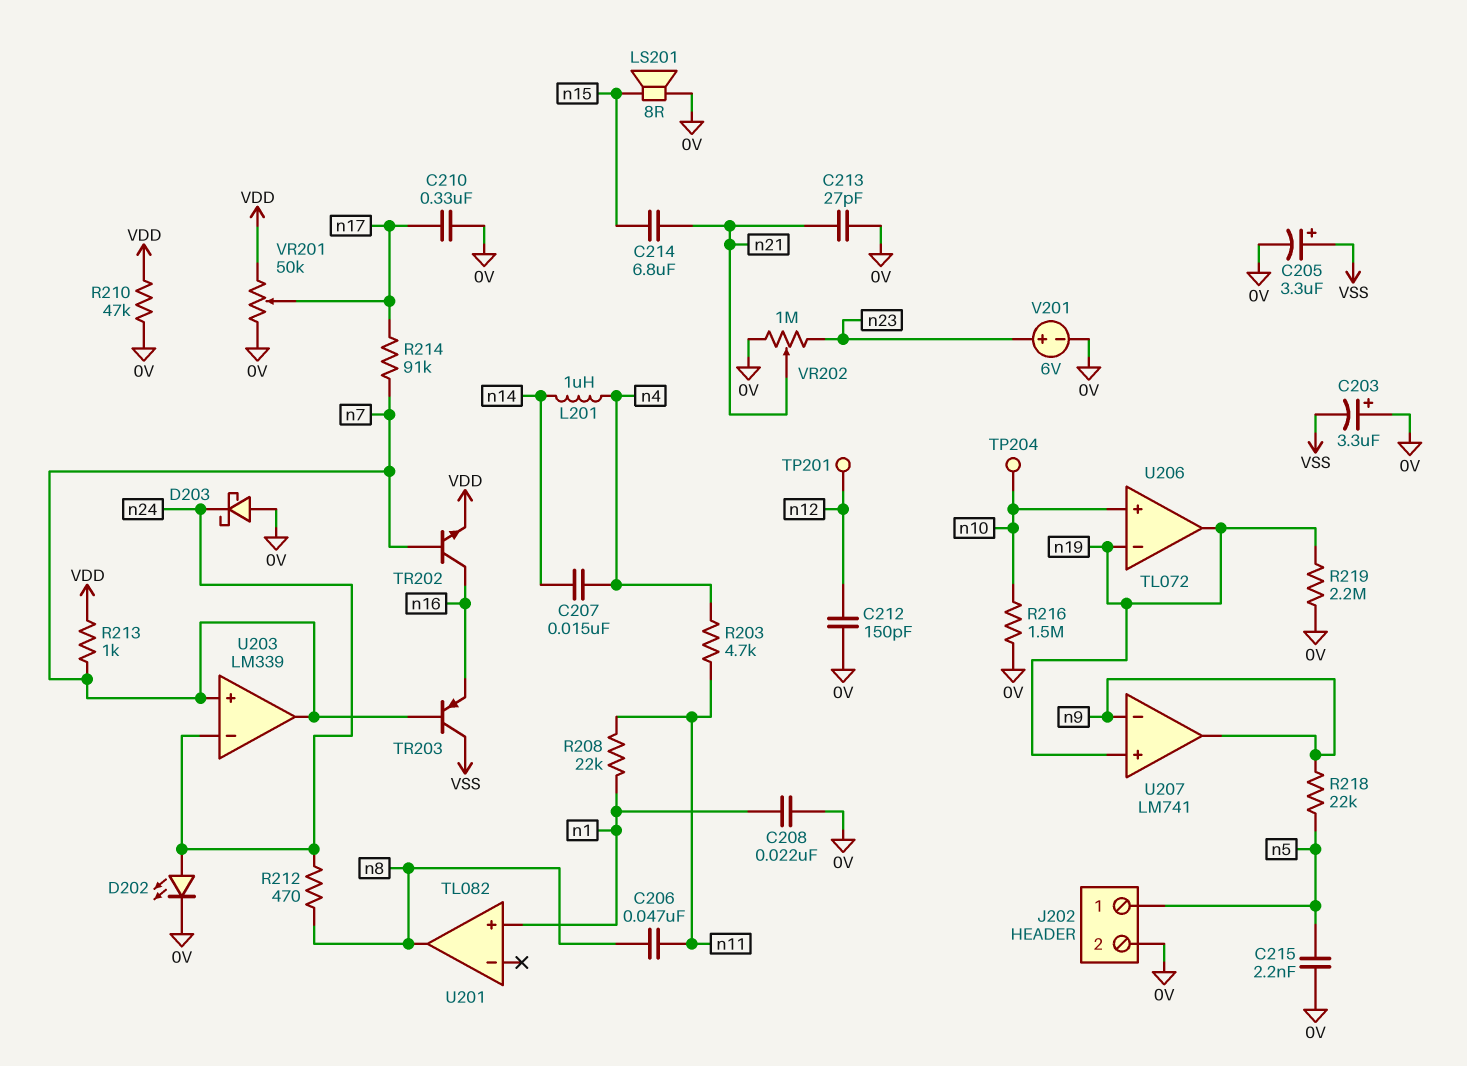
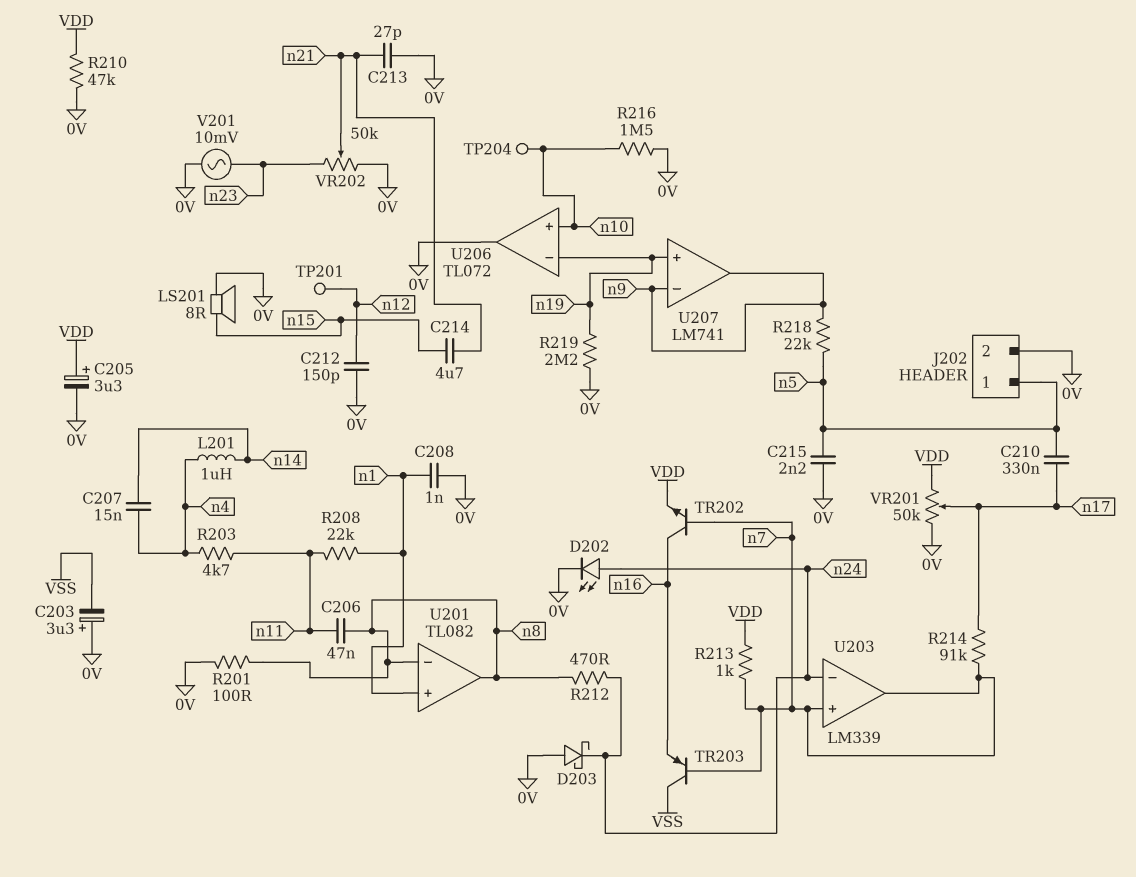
C205: 3.3uF (plus VSS, minus 0V) -> 3.3uF (plus VDD, minus 0V)
C208: 22nF (0V, n1) -> 1nF (0V, n1)
C210: 330nF (0V, n17) -> 330nF (n5, n17)
C214: 6.8uF (n15, n21) -> 4.7uF (n15, n21)
R201: none -> 100 (0V, n8)
U201 pin in-: none -> n8
U206 pin out: n19 -> 0V
V201: 6V (plus n23, minus 0V) -> AC 10mV (0V, n23)
VR202: 1M (0V, n23, wiper n21) -> 50k (0V, n23, wiper n21)

